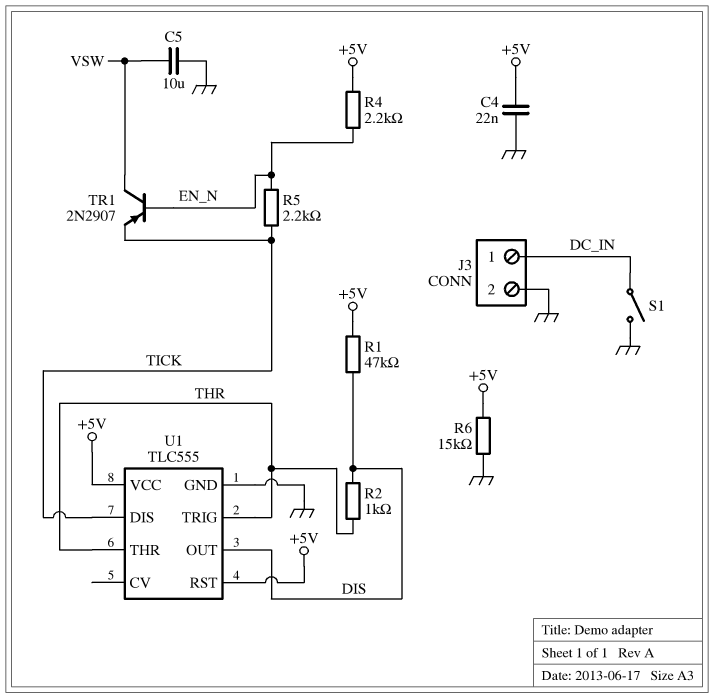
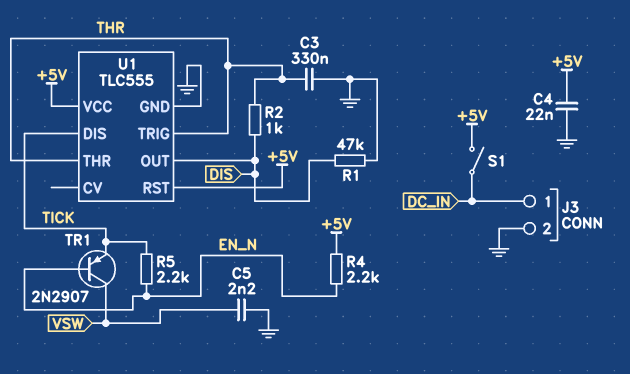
C3: none -> 330nF (GND, THR)
C5: 10uF (GND, VSW) -> 2.2nF (GND, VSW)
R1: 47k (+5V, DIS) -> 47k (DIS, GND)
R6: 15k (+5V, GND) -> none
S1: switch (DC_IN, GND) -> switch (+5V, DC_IN)

